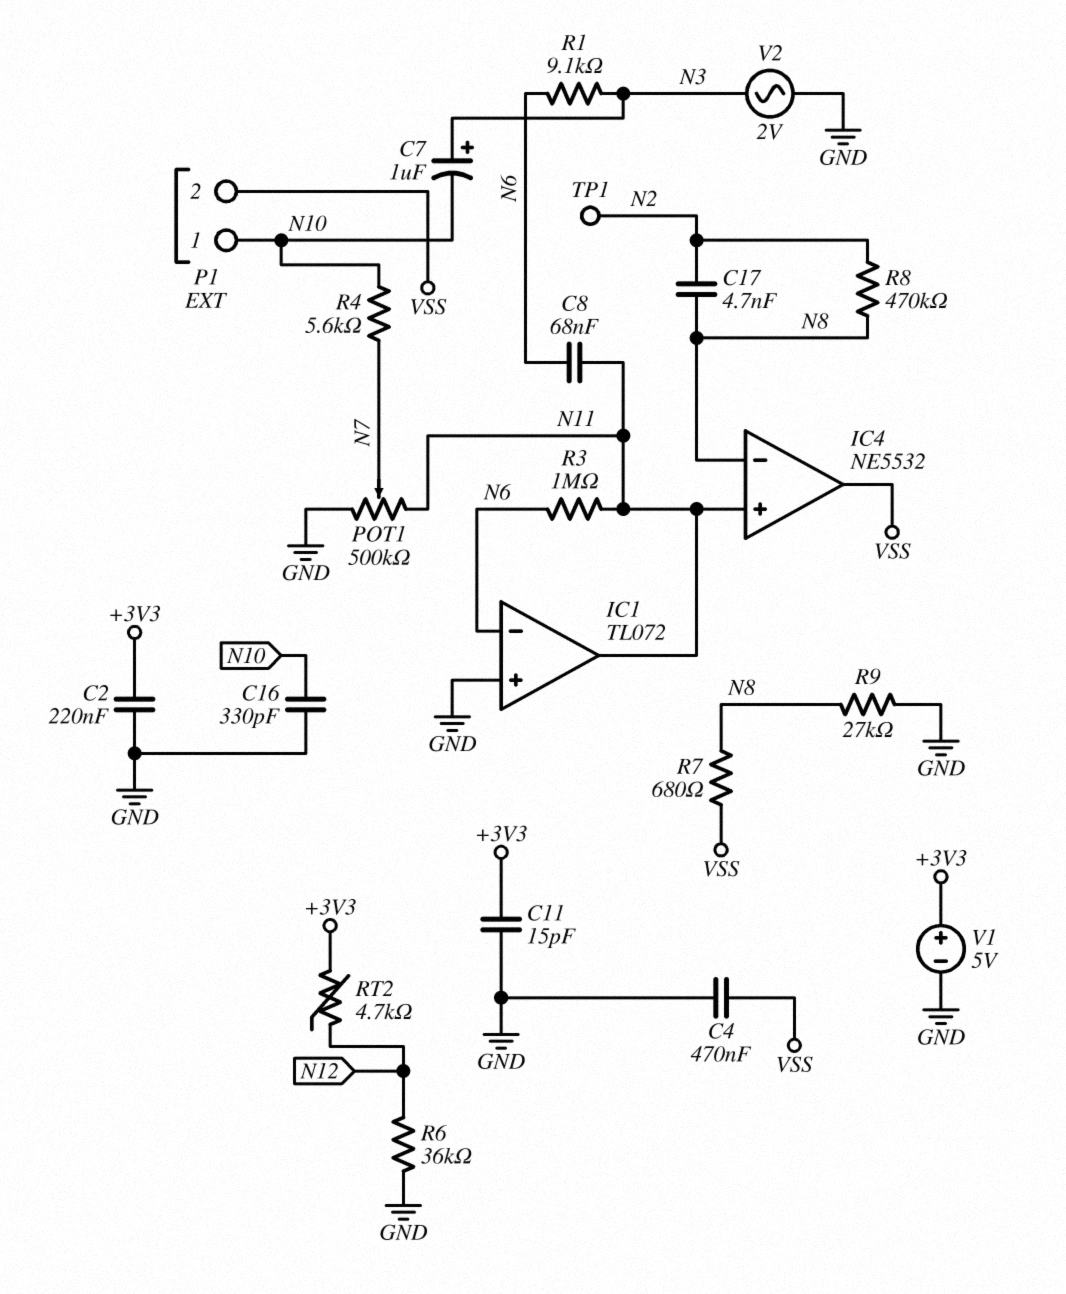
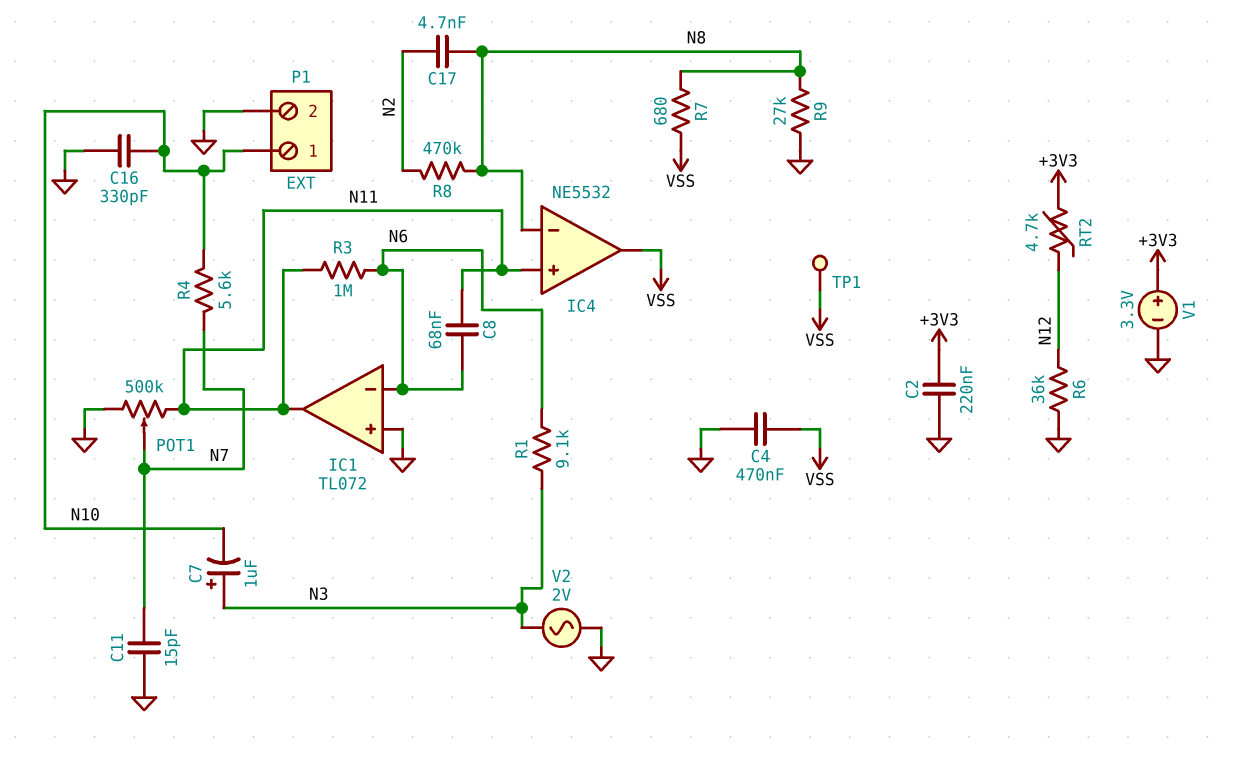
C11: 15pF (+3V3, GND) -> 15pF (GND, N7)
P1 pin 2: VSS -> GND
TP1: test point (N2) -> test point (VSS)
V1: 5V (plus +3V3, minus GND) -> 3.3V (plus +3V3, minus GND)

